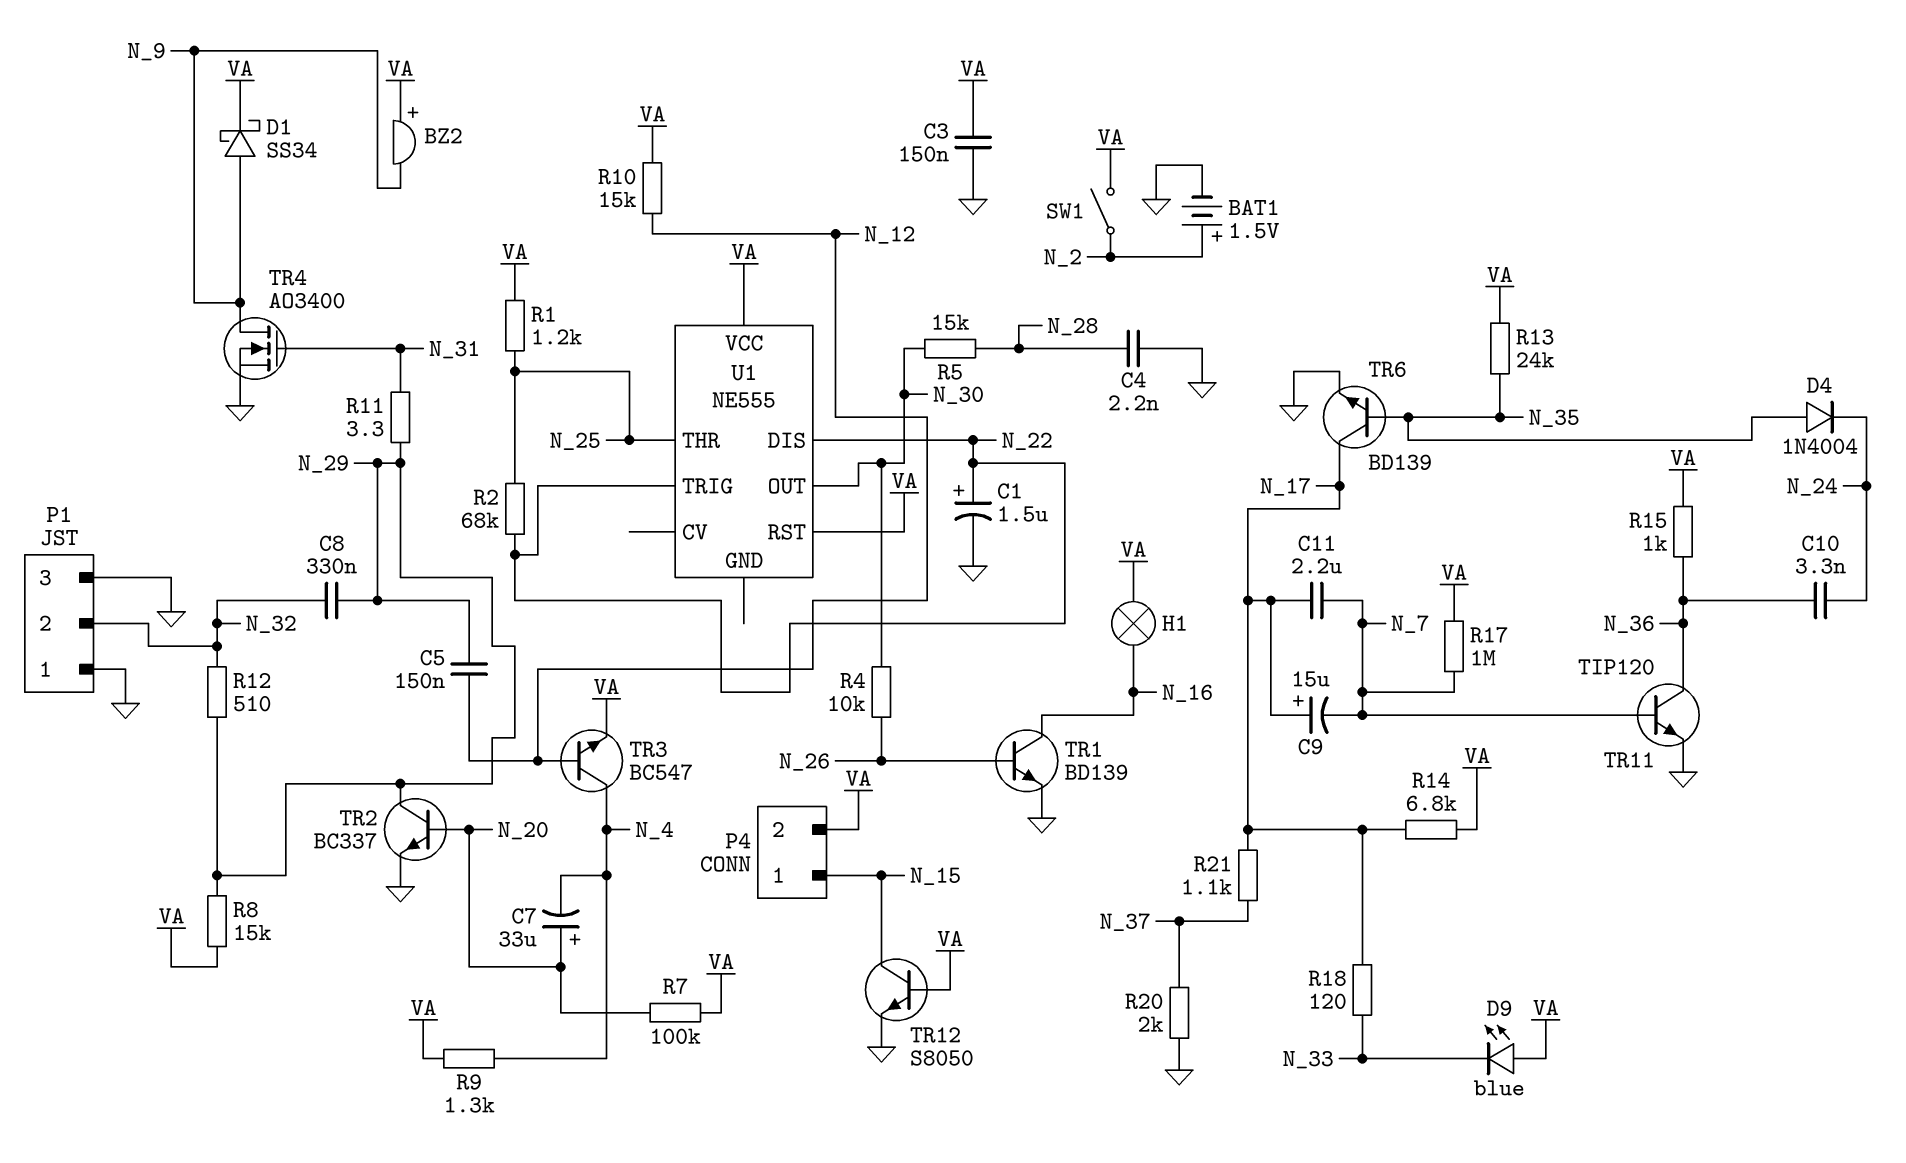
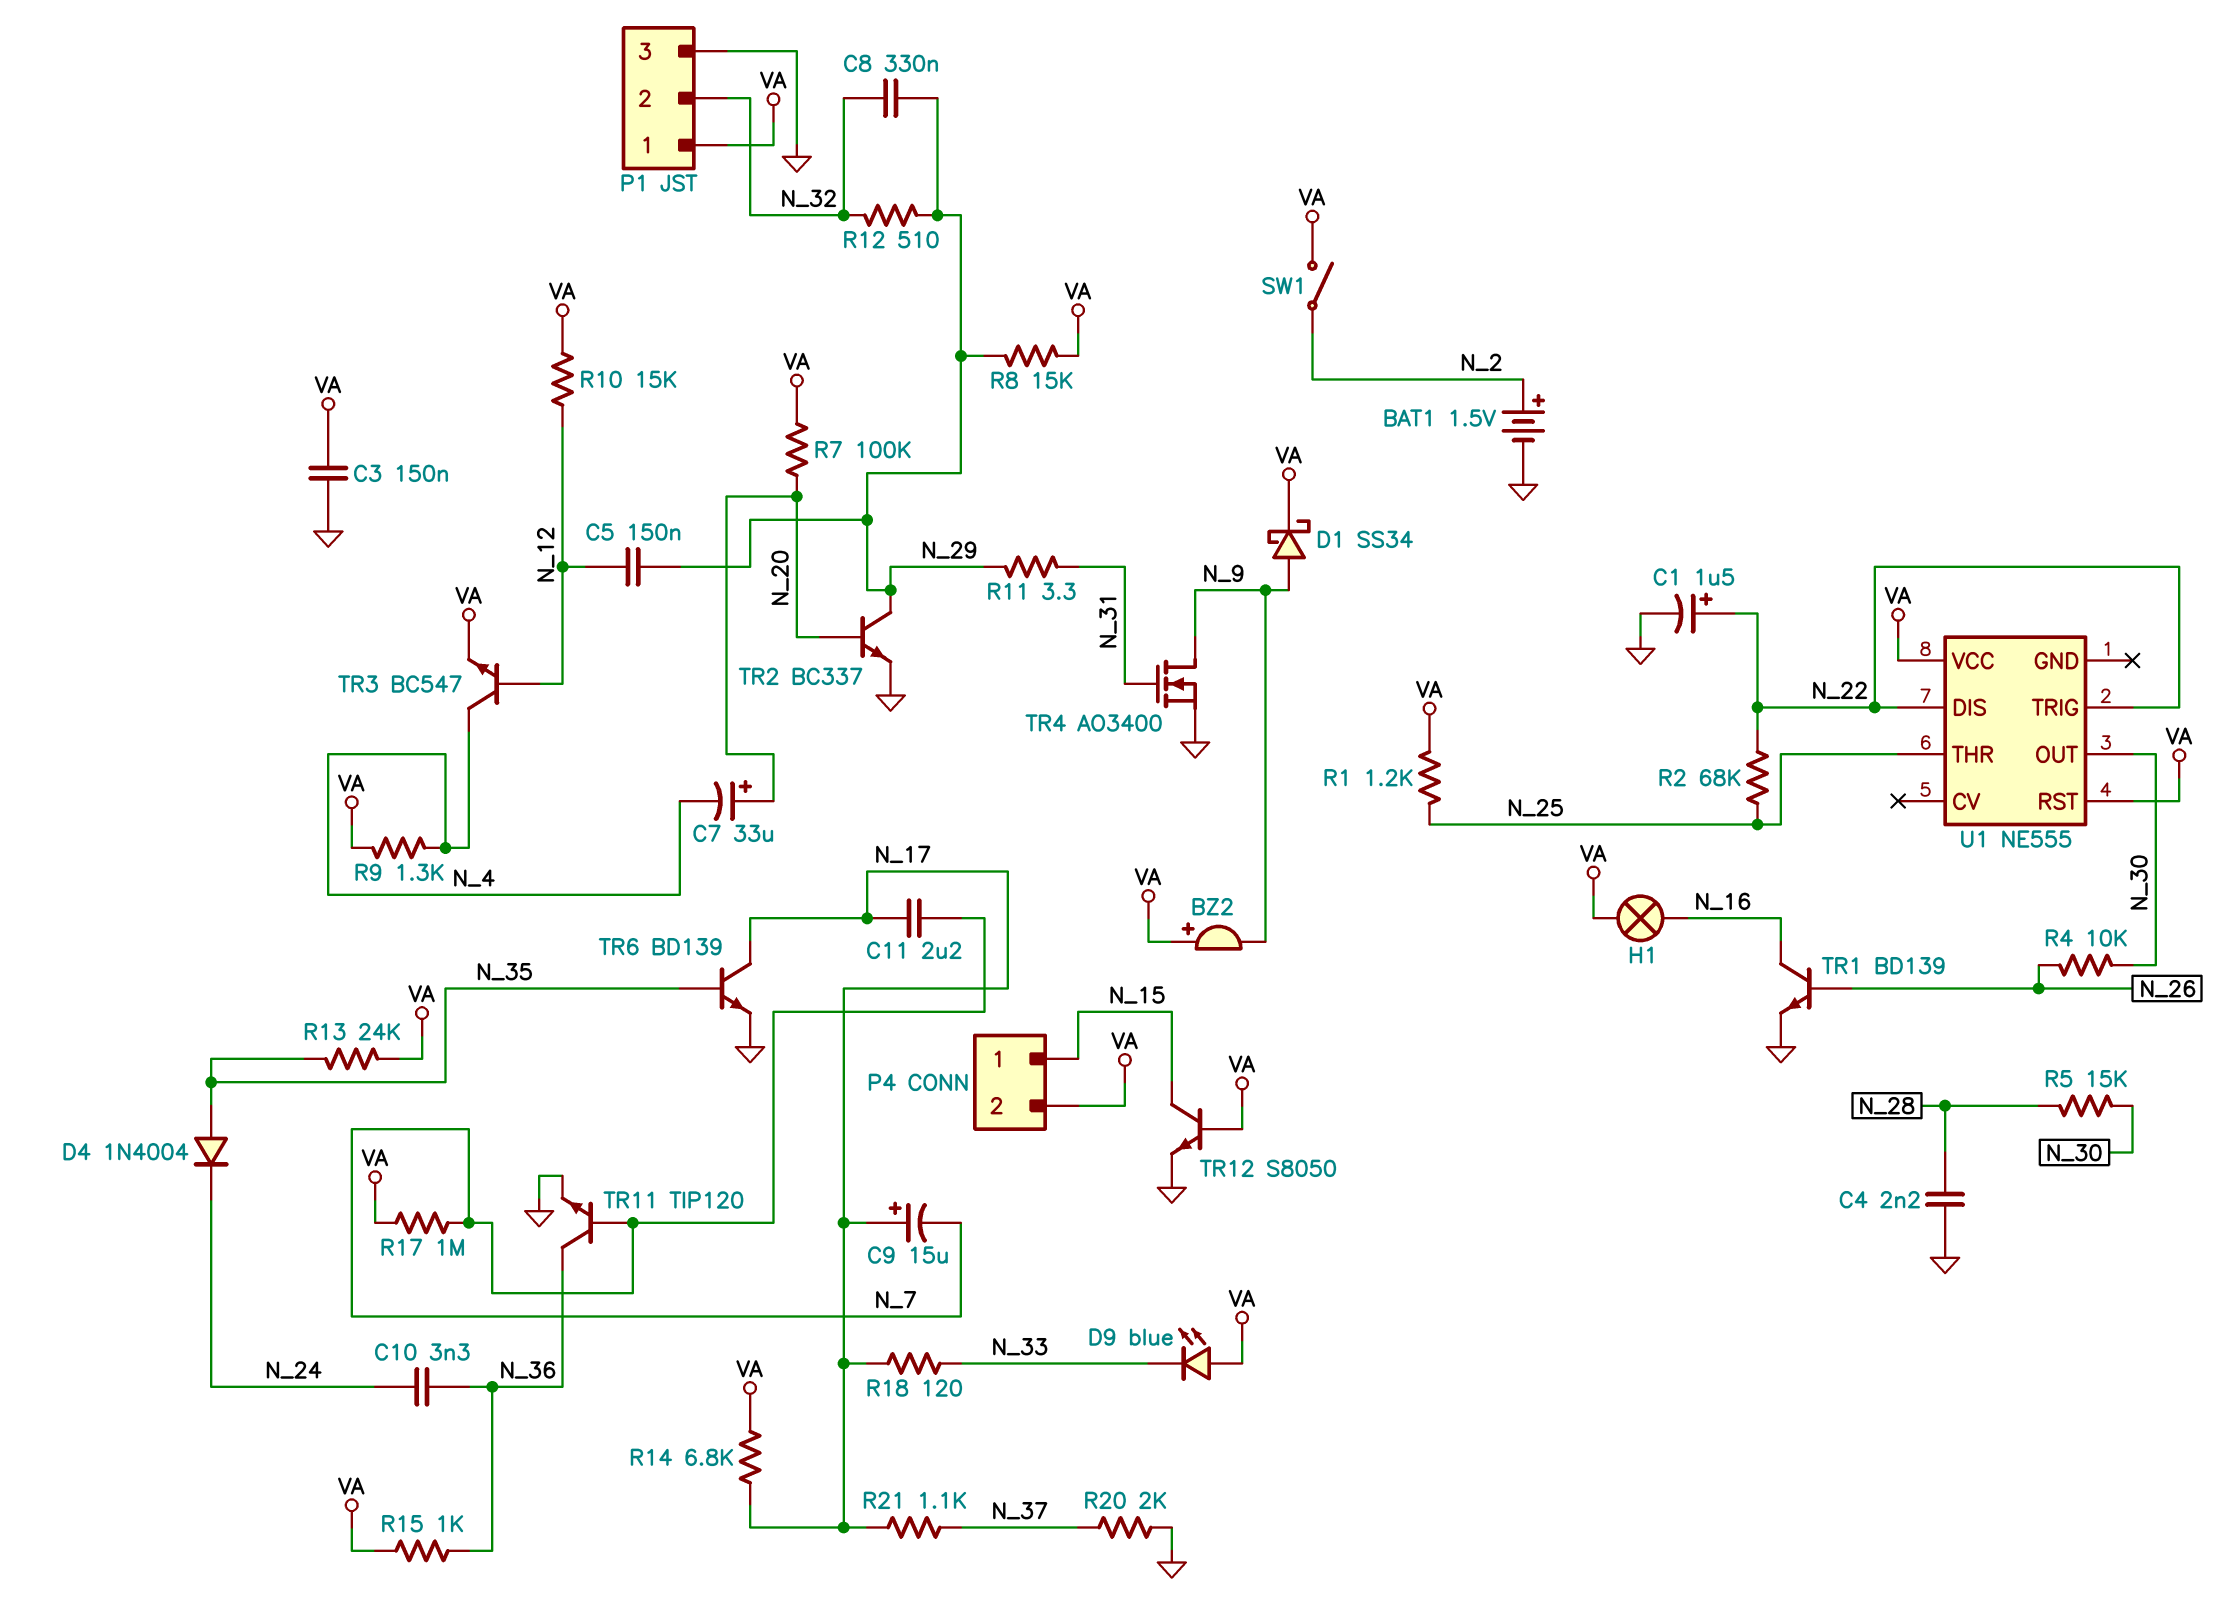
P1 pin 1: GND -> VA

